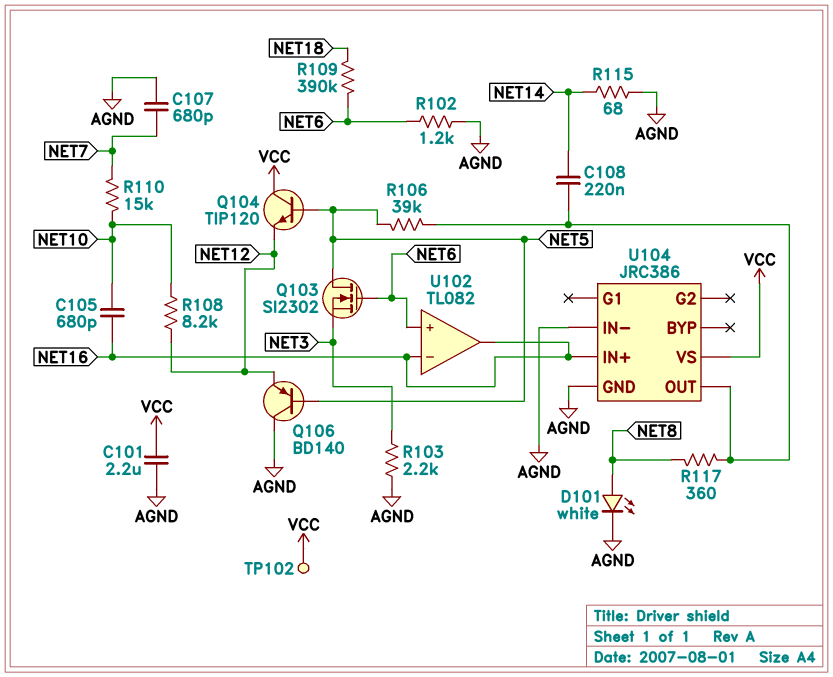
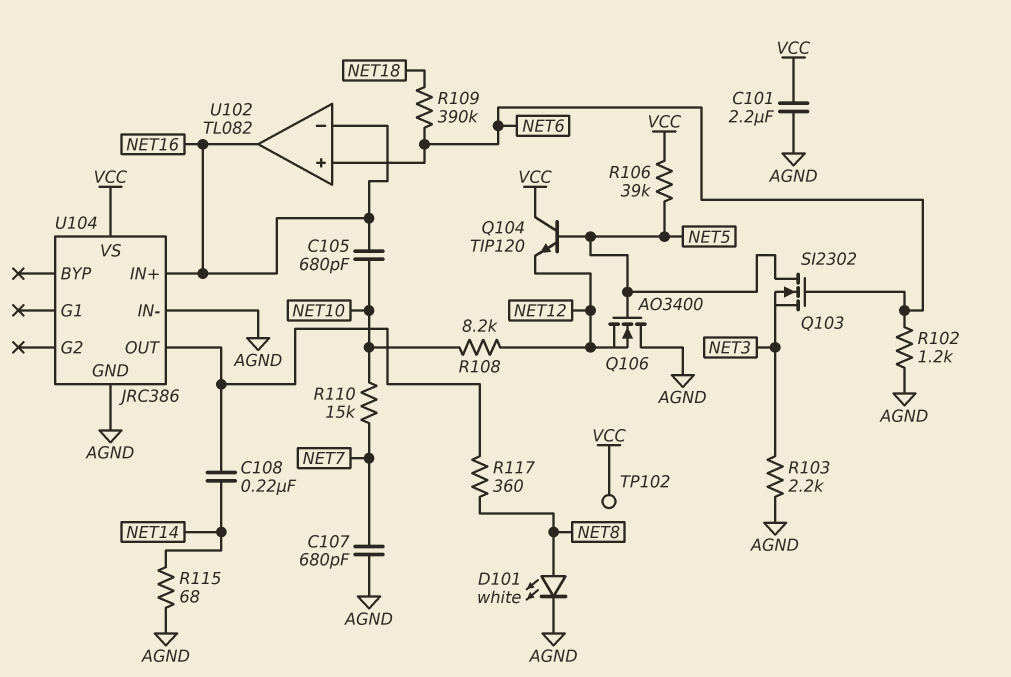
Q106: PNP BD140 (B NET5, C AGND, E NET12) -> NMOS AO3400 (G NET5, D AGND, S NET12)
R106: 39k (NET5, U104/OUT) -> 39k (NET5, VCC)

